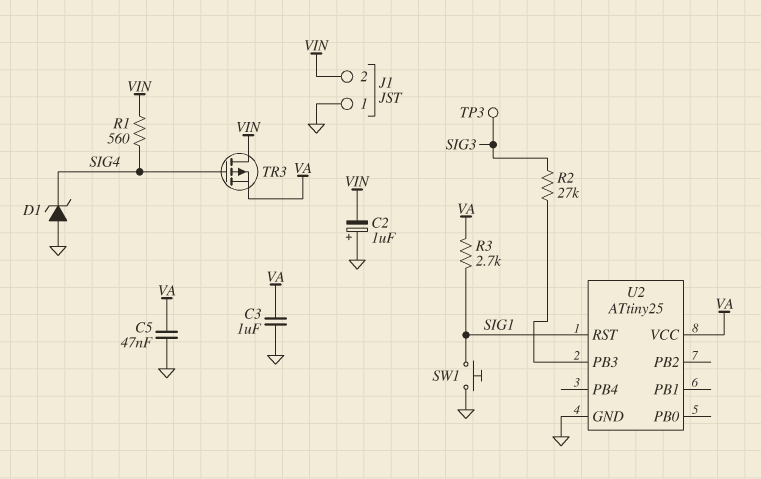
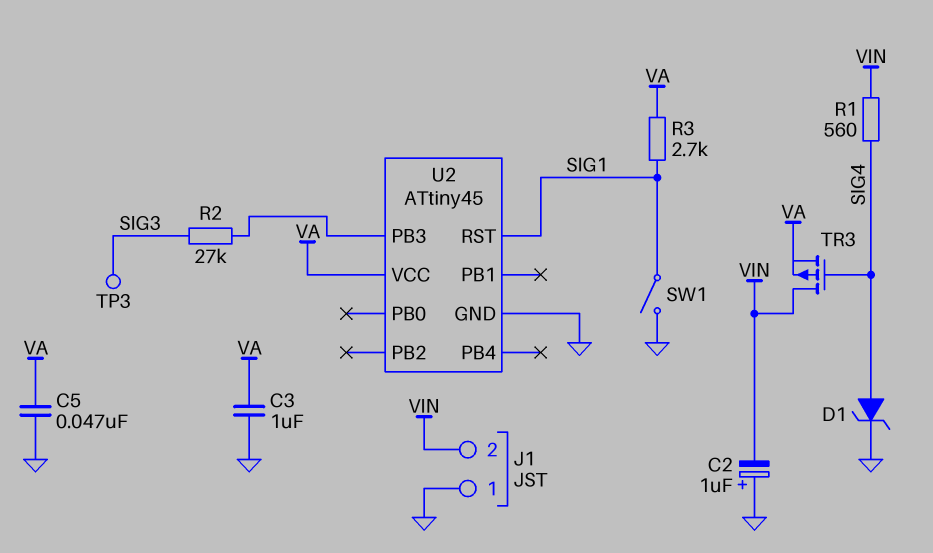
D1: zener (A GND, K SIG4) -> zener (A SIG4, K GND)
SW1: button (GND, SIG1) -> switch (GND, SIG1)
U2: ATtiny25 -> ATtiny45

